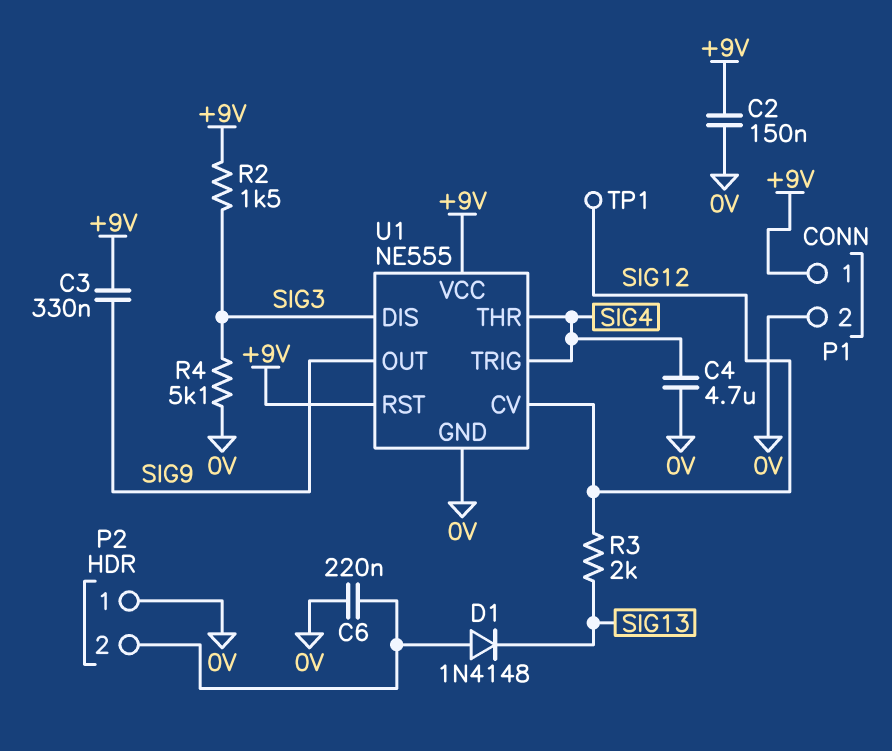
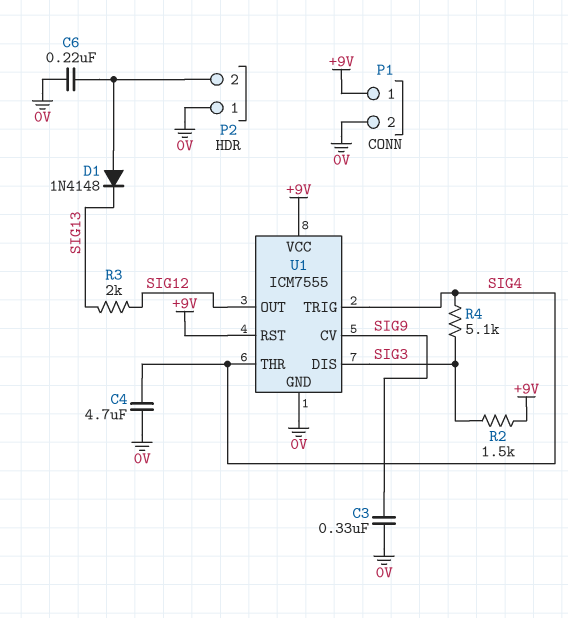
C2: 150nF (+9V, 0V) -> none
C3: 330nF (+9V, SIG9) -> 330nF (0V, SIG9)
R4: 5.1k (0V, SIG3) -> 5.1k (SIG3, SIG4)
TP1: test point (SIG12) -> none
U1: NE555 -> ICM7555
U1 pin CV: SIG12 -> SIG9
U1 pin OUT: SIG9 -> SIG12

